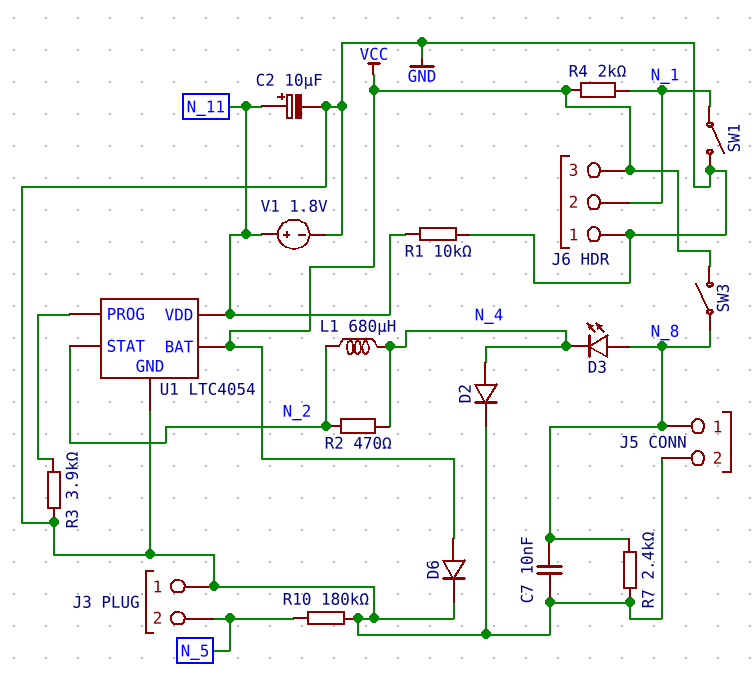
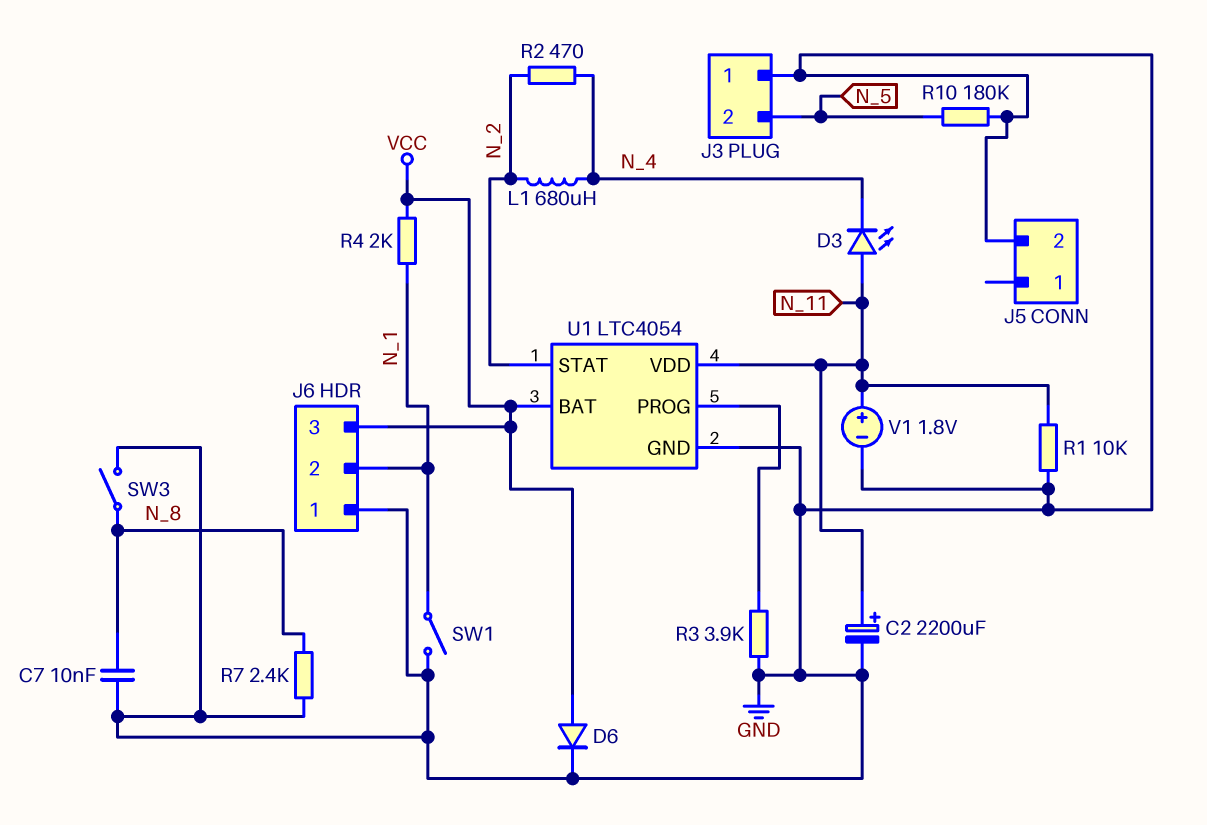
C2: 10uF (plus N_11, minus GND) -> 2200uF (plus N_11, minus GND)
D2: diode (A N_4, K GND) -> none
D3: LED (A N_8, K N_4) -> LED (A N_11, K N_4)
J5 pin 1: N_8 -> none
SW3: switch (N_8, VCC) -> switch (GND, N_8)

